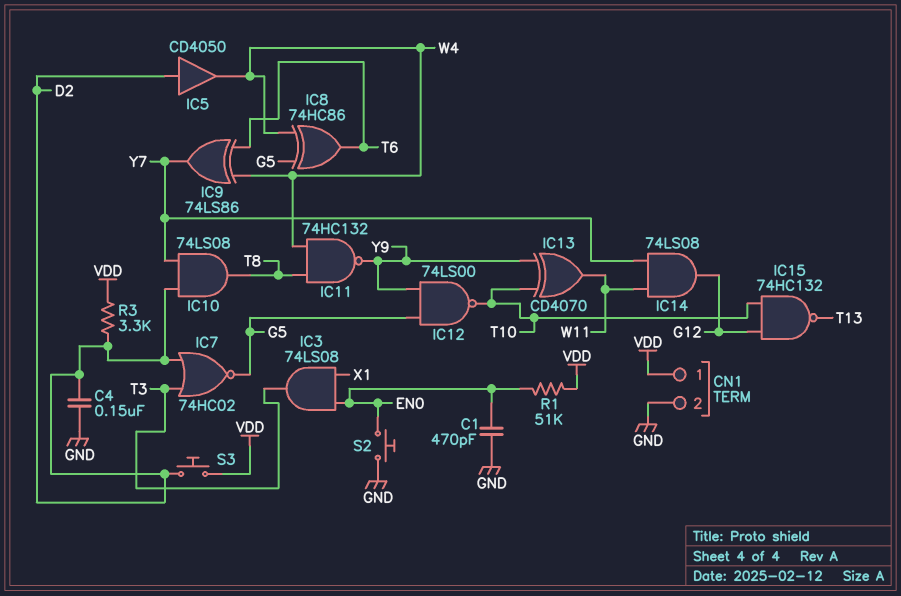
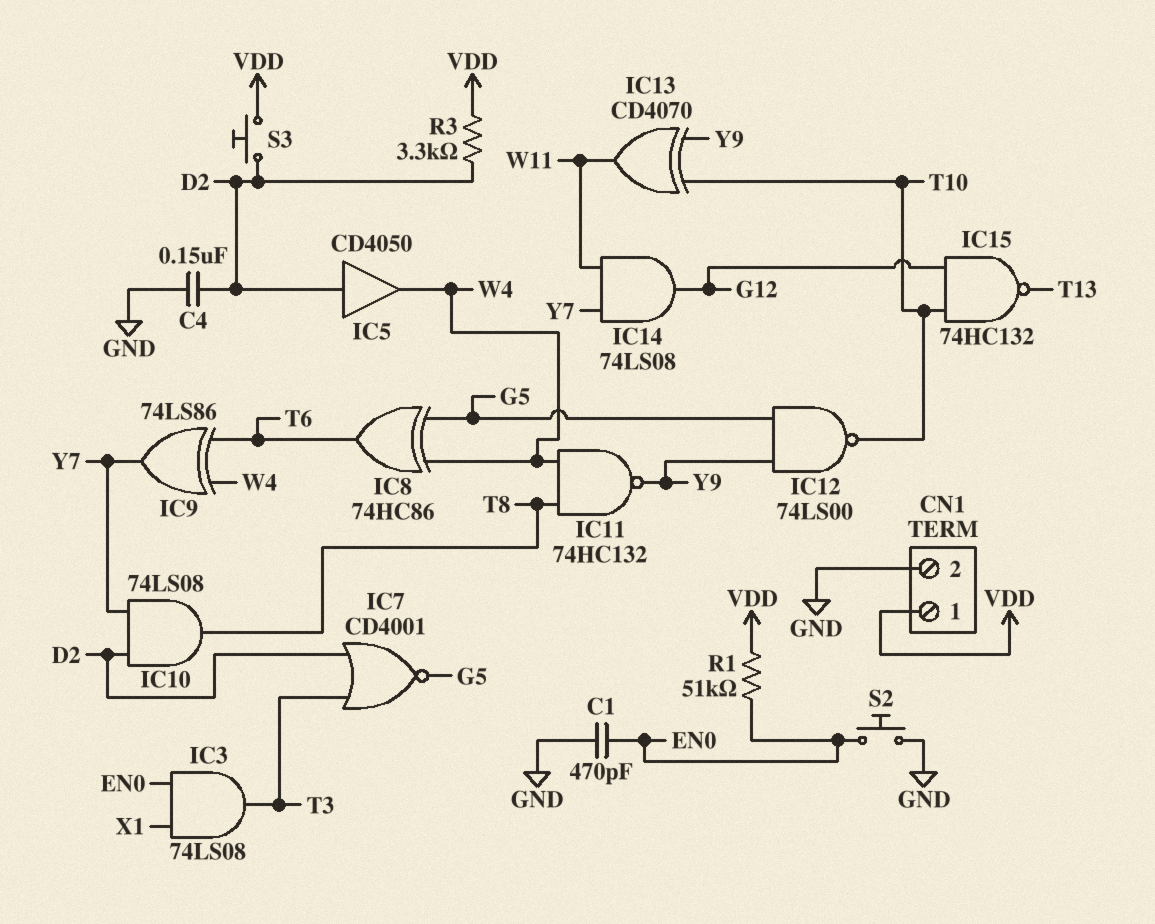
IC7: NOR 74HC02 (in D2, in T3, out G5) -> NOR CD4001 (in D2, in T3, out G5)

